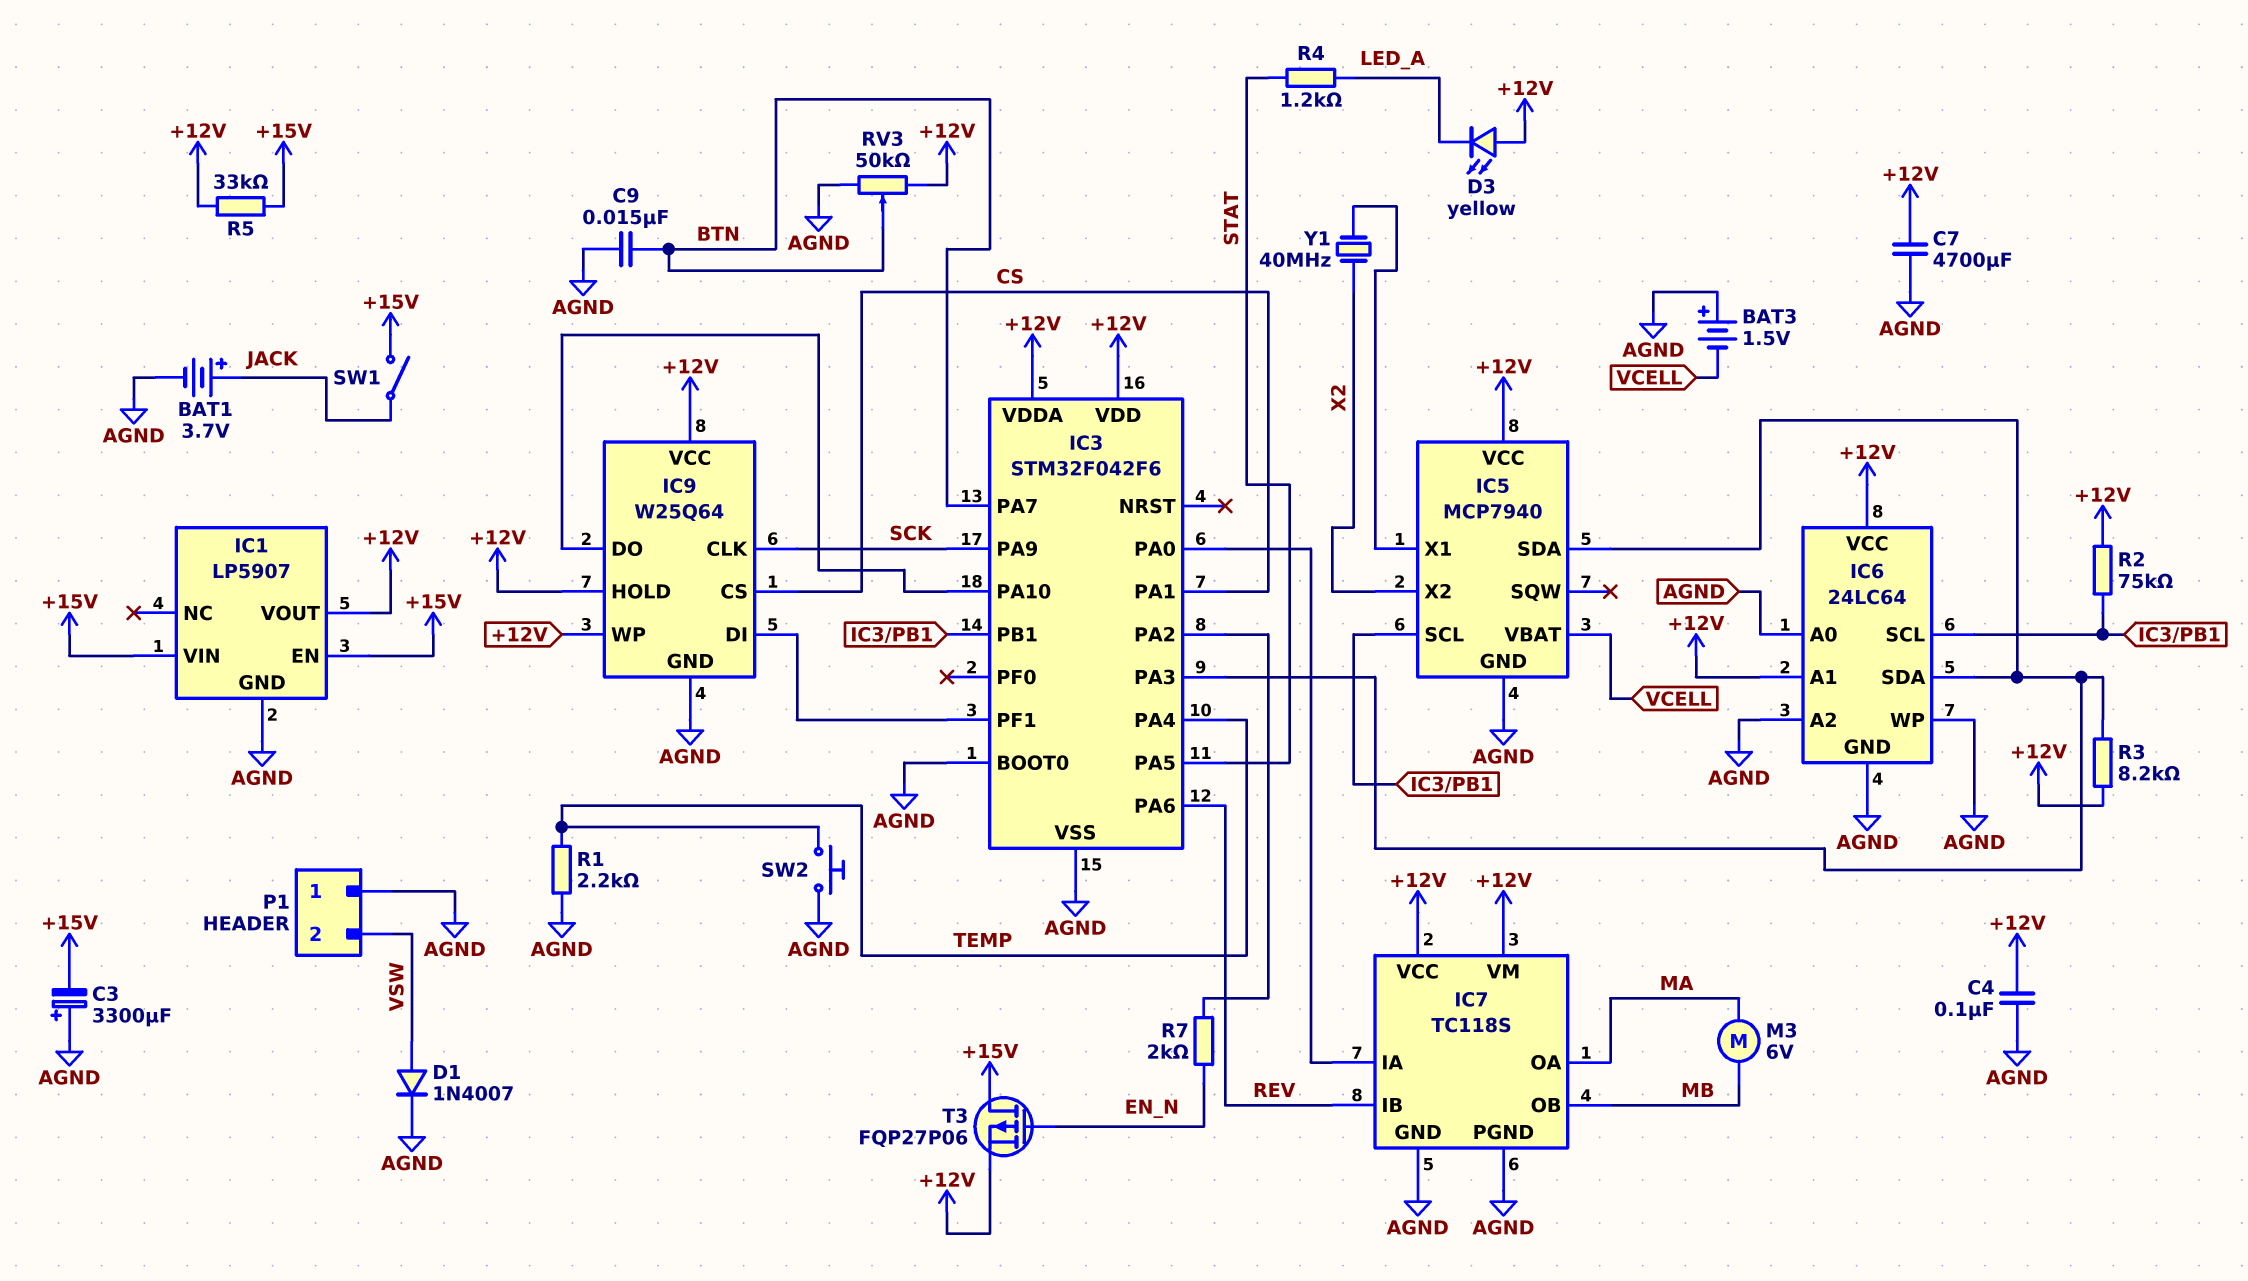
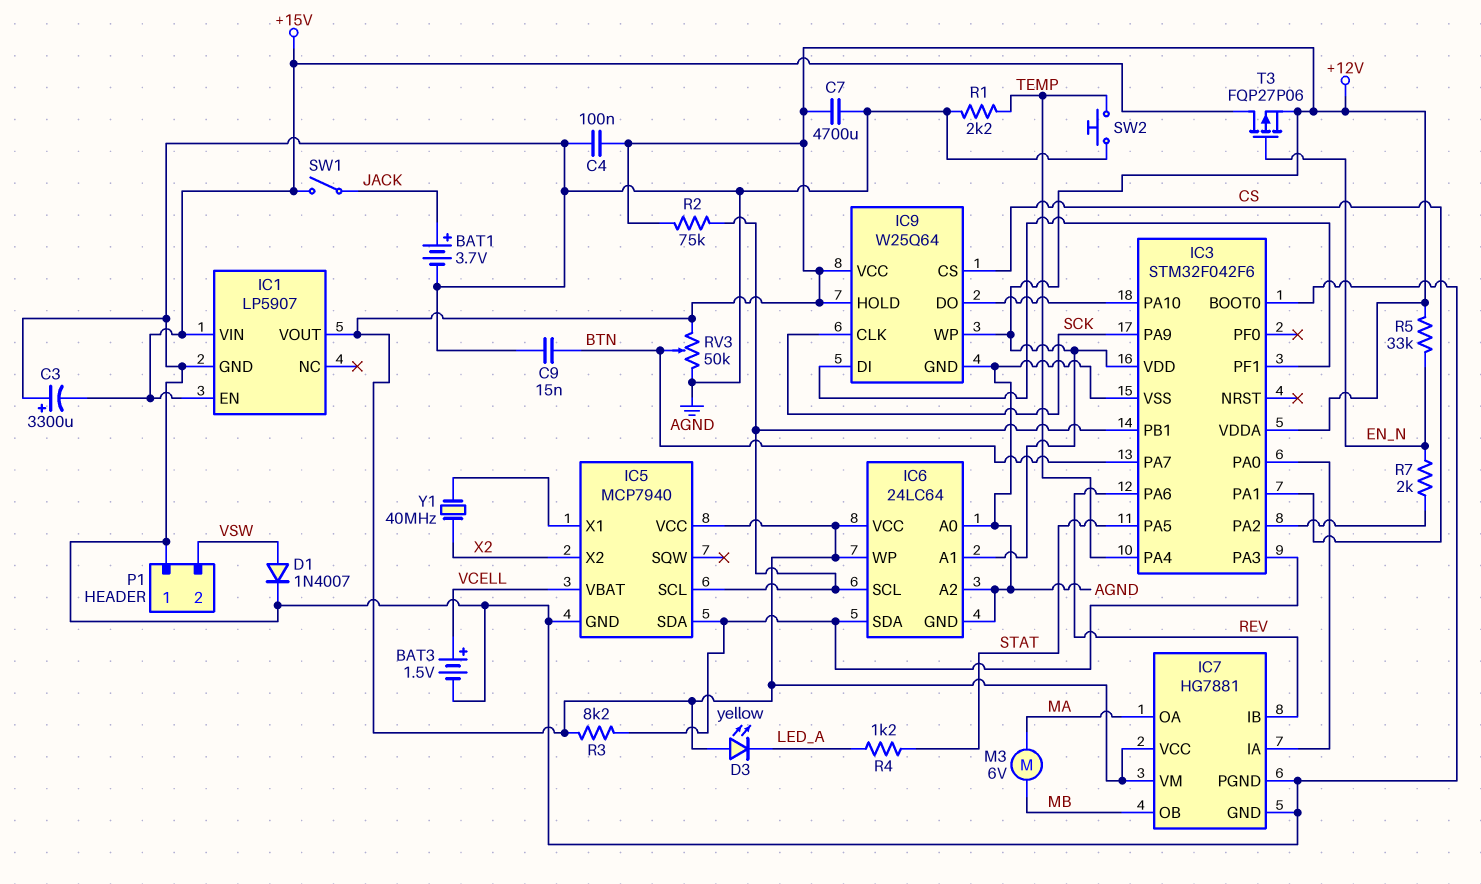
BAT3: 1.5V (plus AGND, minus VCELL) -> 1.5V (plus VCELL, minus AGND)
IC6 pin WP: AGND -> +12V
IC7: TC118S -> HG7881
R5: 33k (+12V, +15V) -> 33k (+12V, EN_N)

